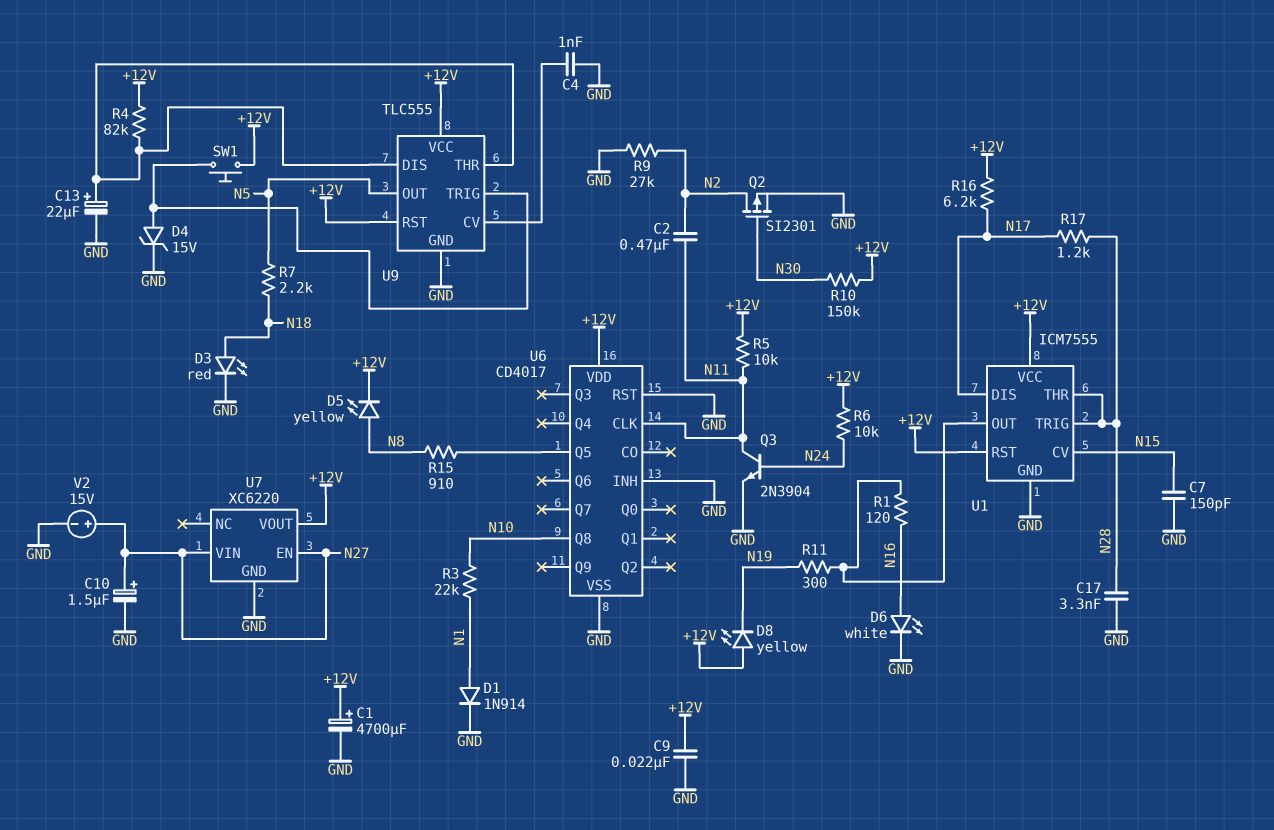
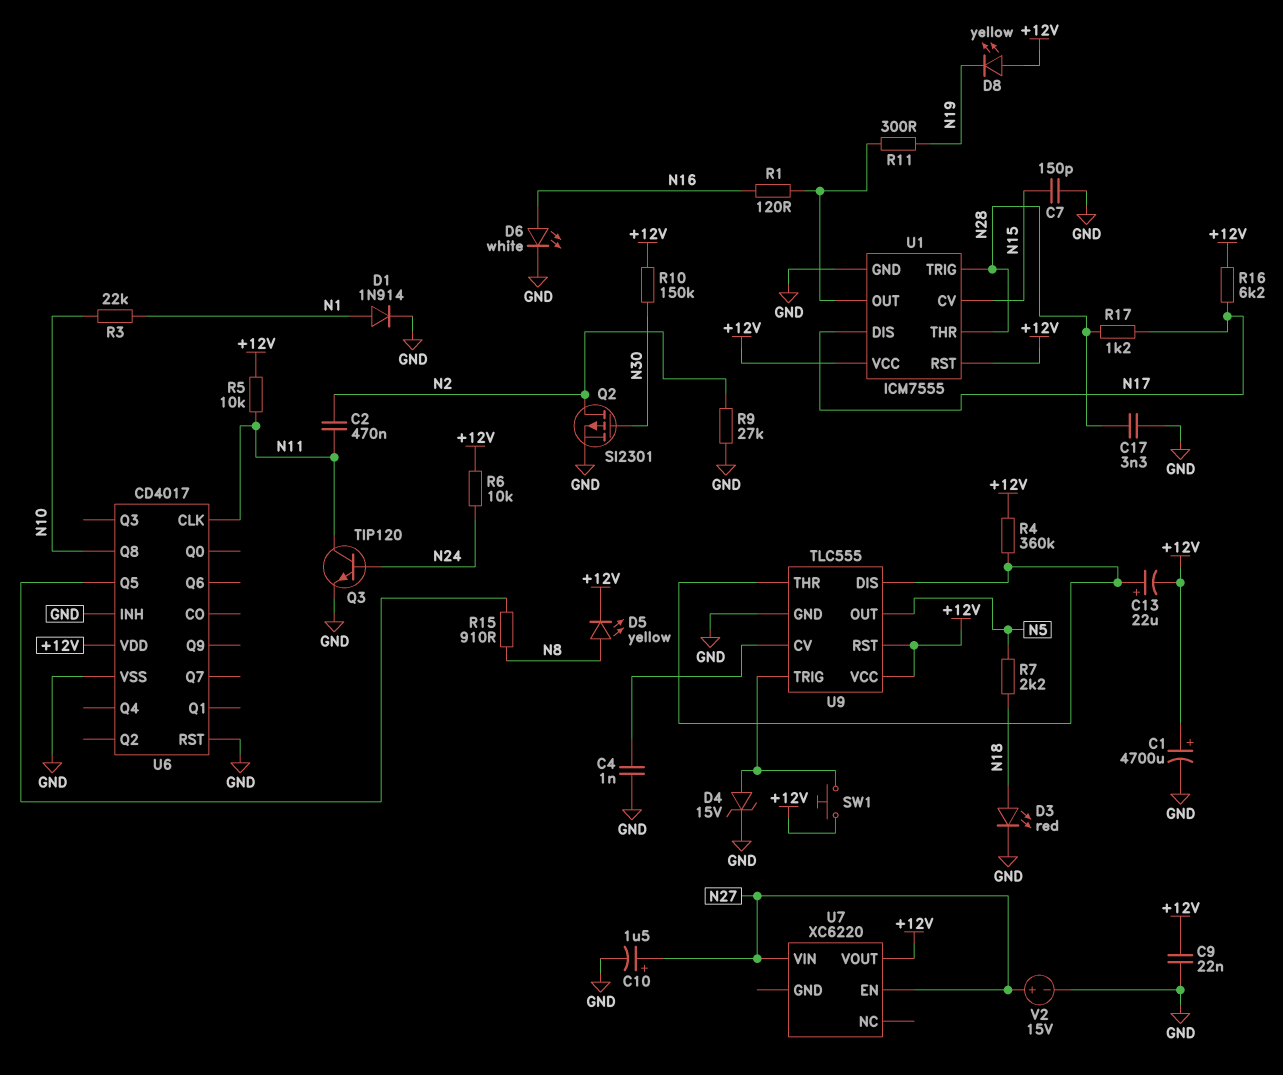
C13: 22uF (plus U9/DIS, minus GND) -> 22uF (plus U9/DIS, minus +12V)
Q3: NPN 2N3904 (B N24, C N11, E GND) -> NPN TIP120 (B N24, C N11, E GND)
R4: 82k (+12V, U9/DIS) -> 360k (+12V, U9/DIS)
U7 pin GND: GND -> none

